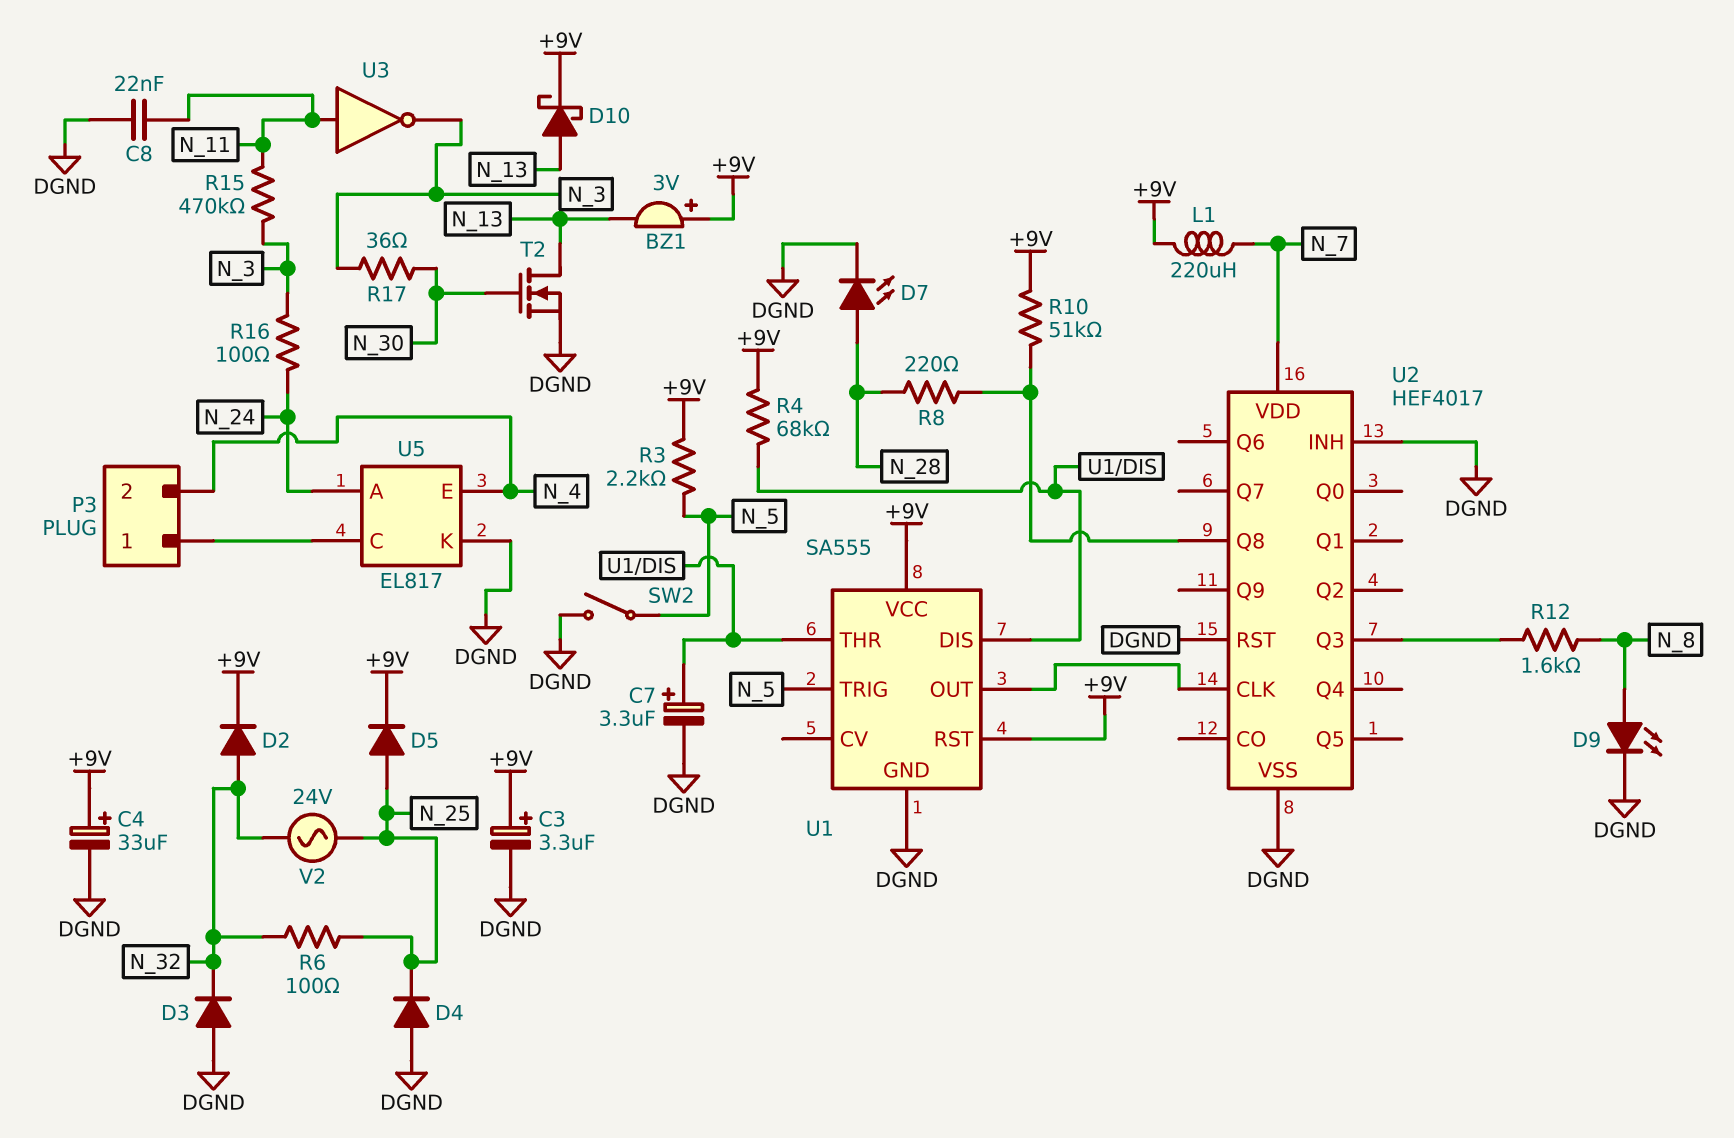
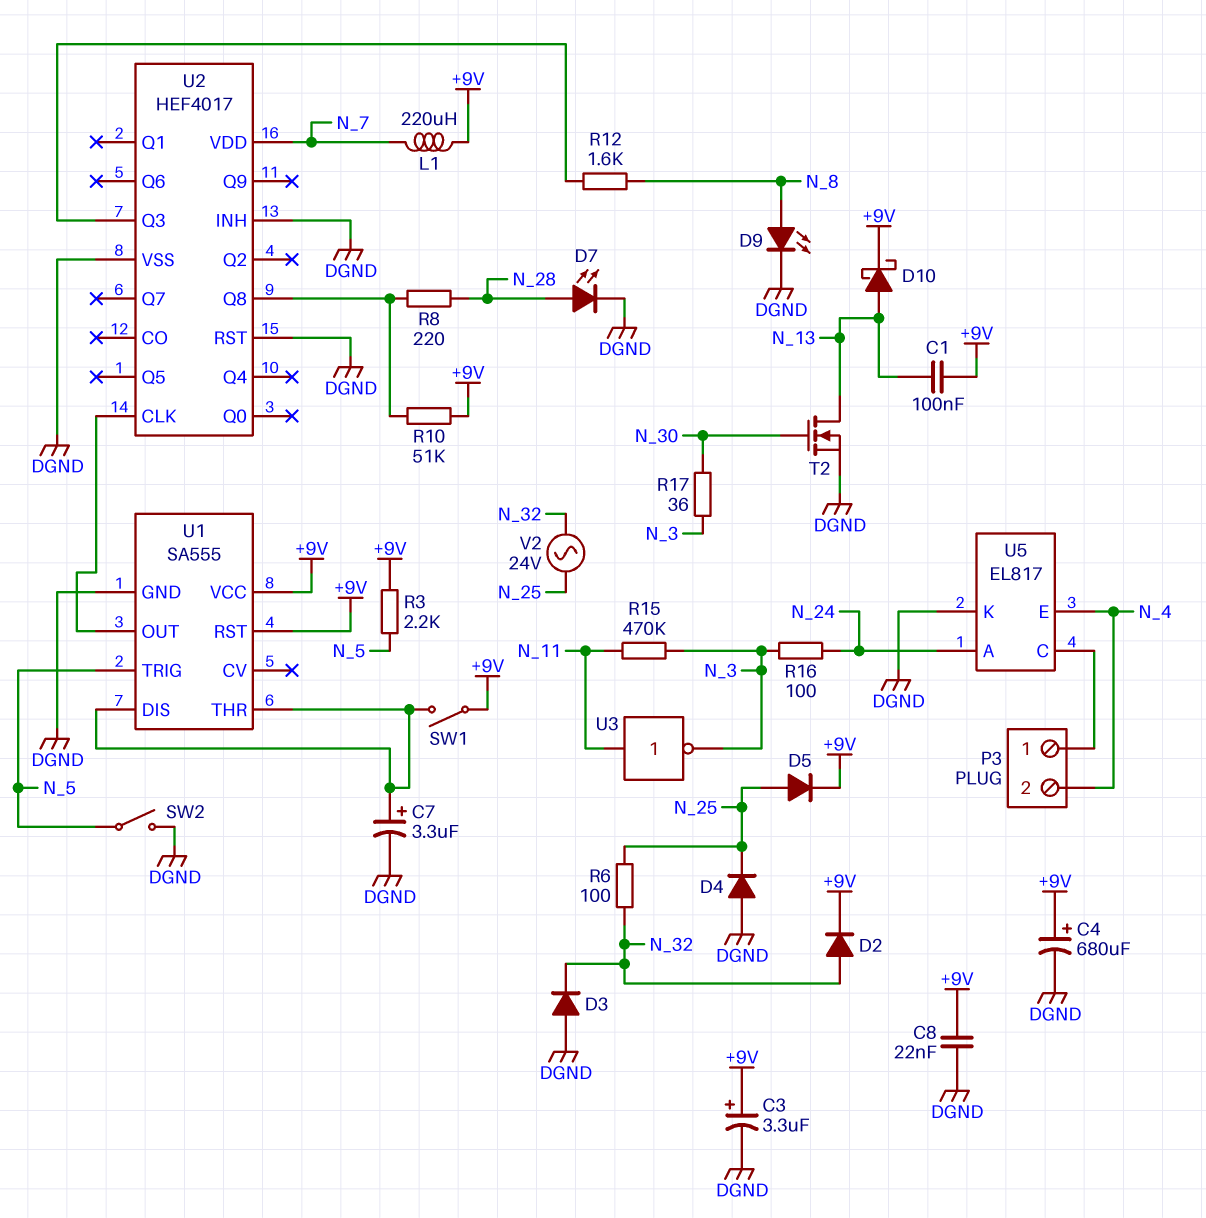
BZ1: buzzer 3V (plus +9V, minus N_13) -> none
C1: none -> 100nF (+9V, N_13)
C4: 33uF (plus +9V, minus DGND) -> 680uF (plus +9V, minus DGND)
C8: 22nF (DGND, N_11) -> 22nF (+9V, DGND)
R4: 68k (+9V, U1/DIS) -> none
SW1: none -> switch (+9V, U1/DIS)

